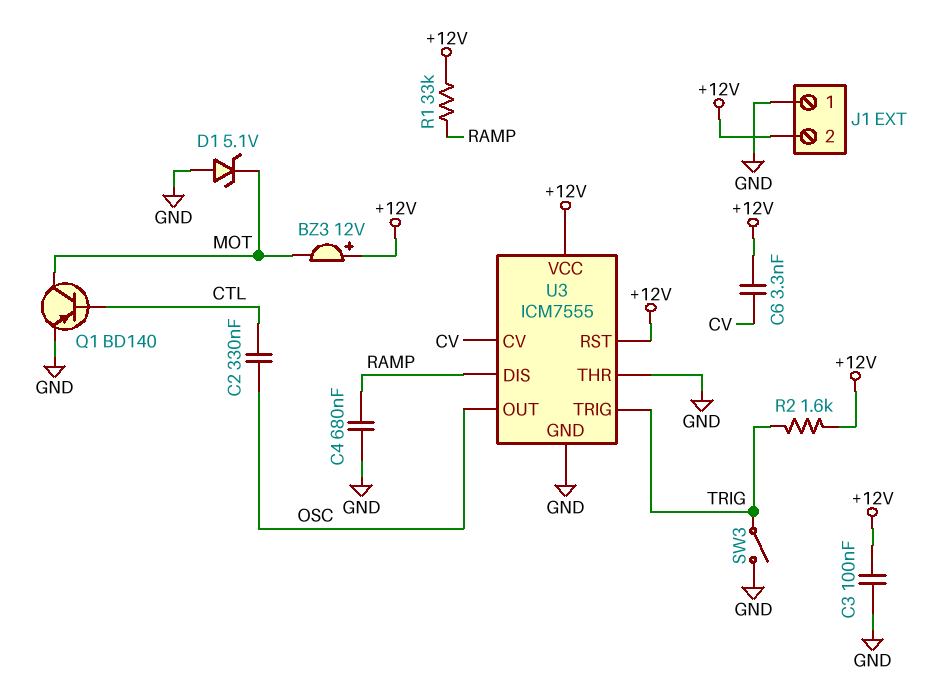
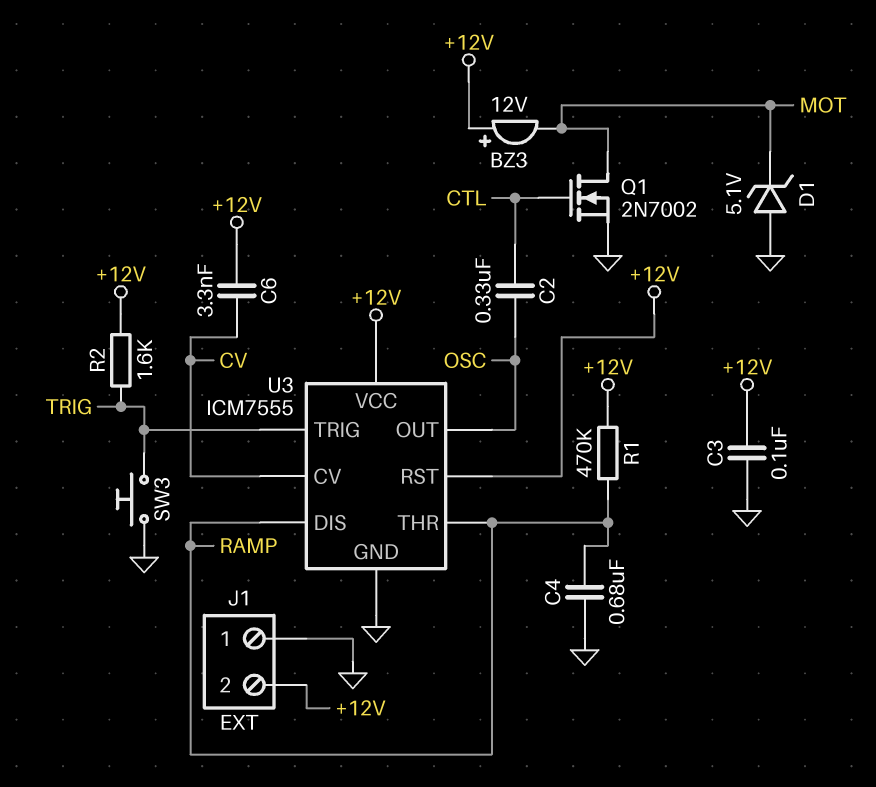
Q1: PNP BD140 (B CTL, C MOT, E GND) -> NMOS 2N7002 (G CTL, D MOT, S GND)
R1: 33k (+12V, RAMP) -> 470k (+12V, RAMP)
SW3: switch (GND, TRIG) -> button (GND, TRIG)
U3 pin THR: GND -> RAMP

